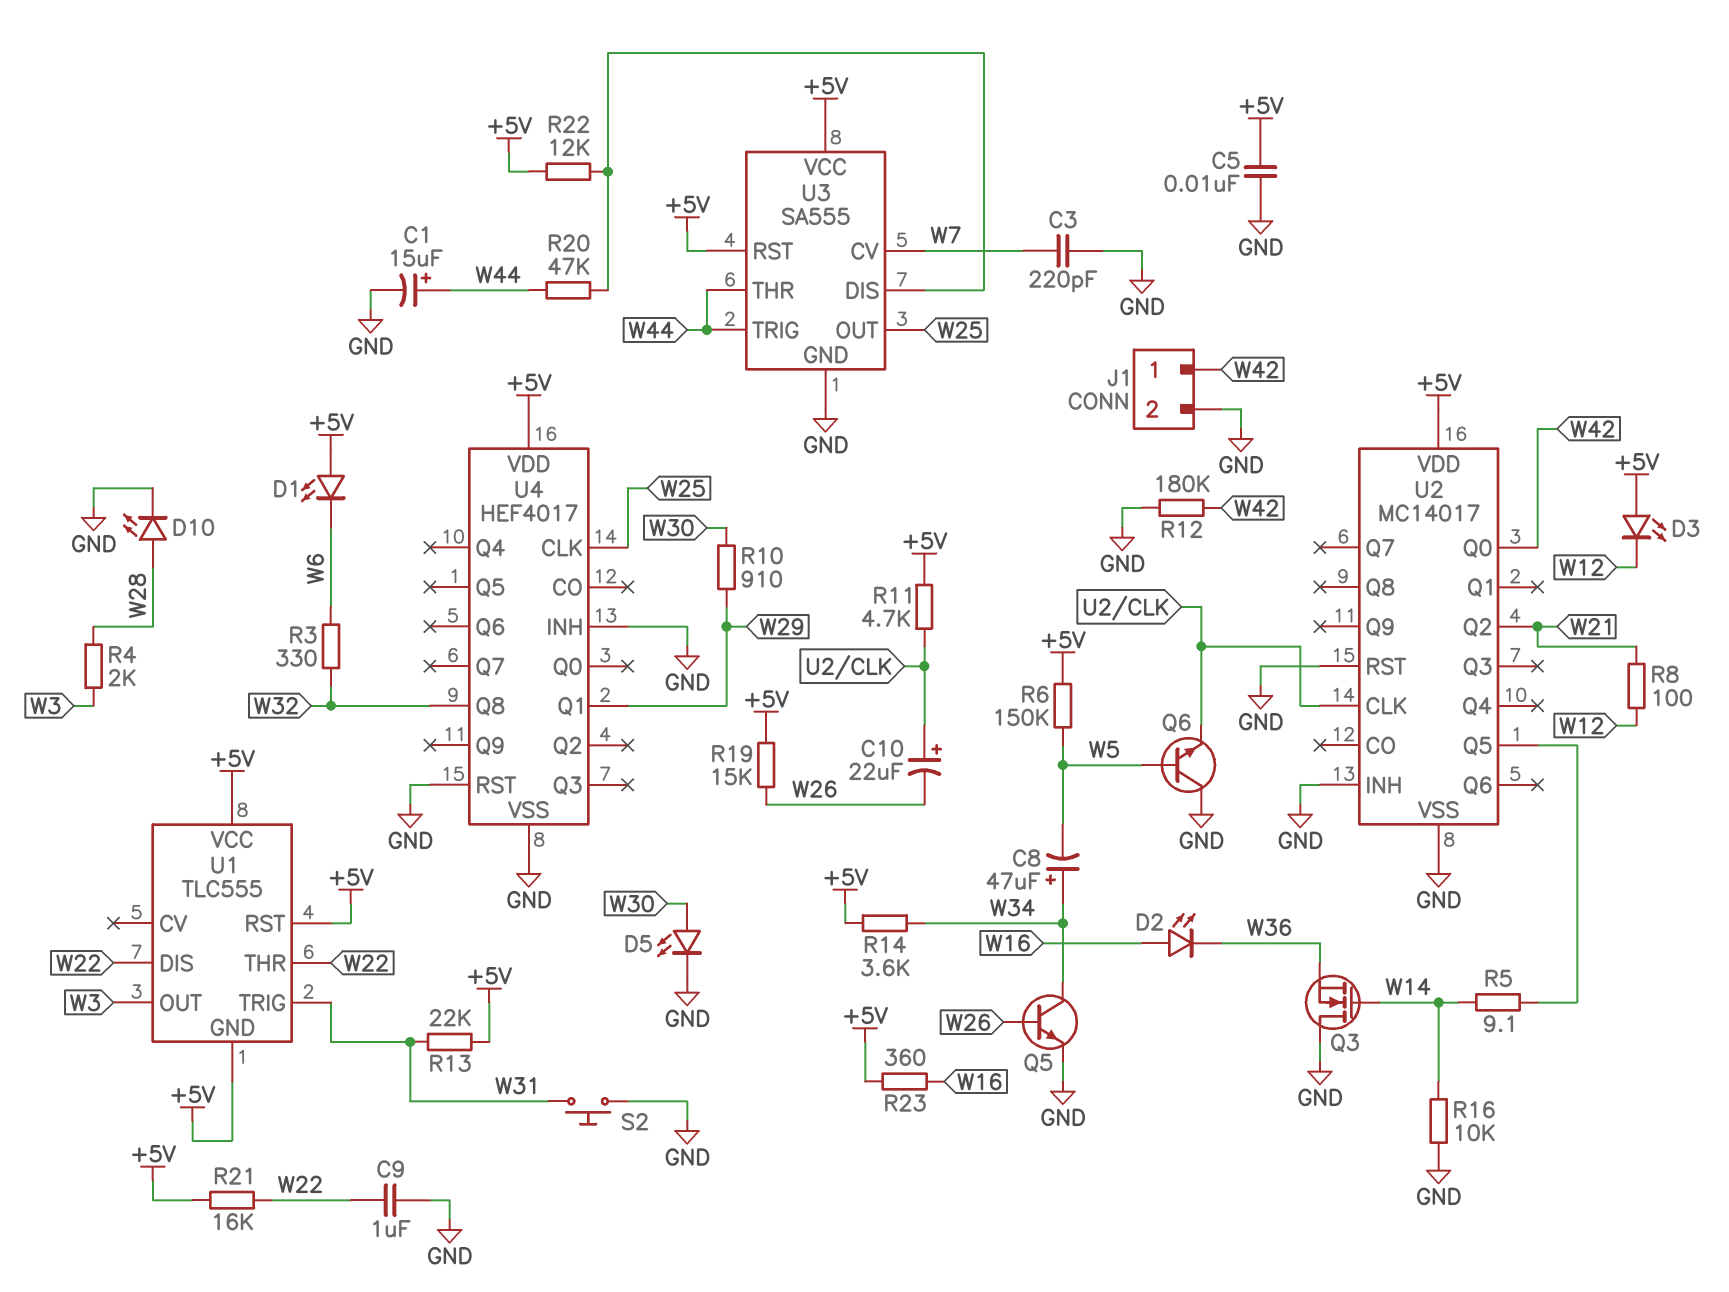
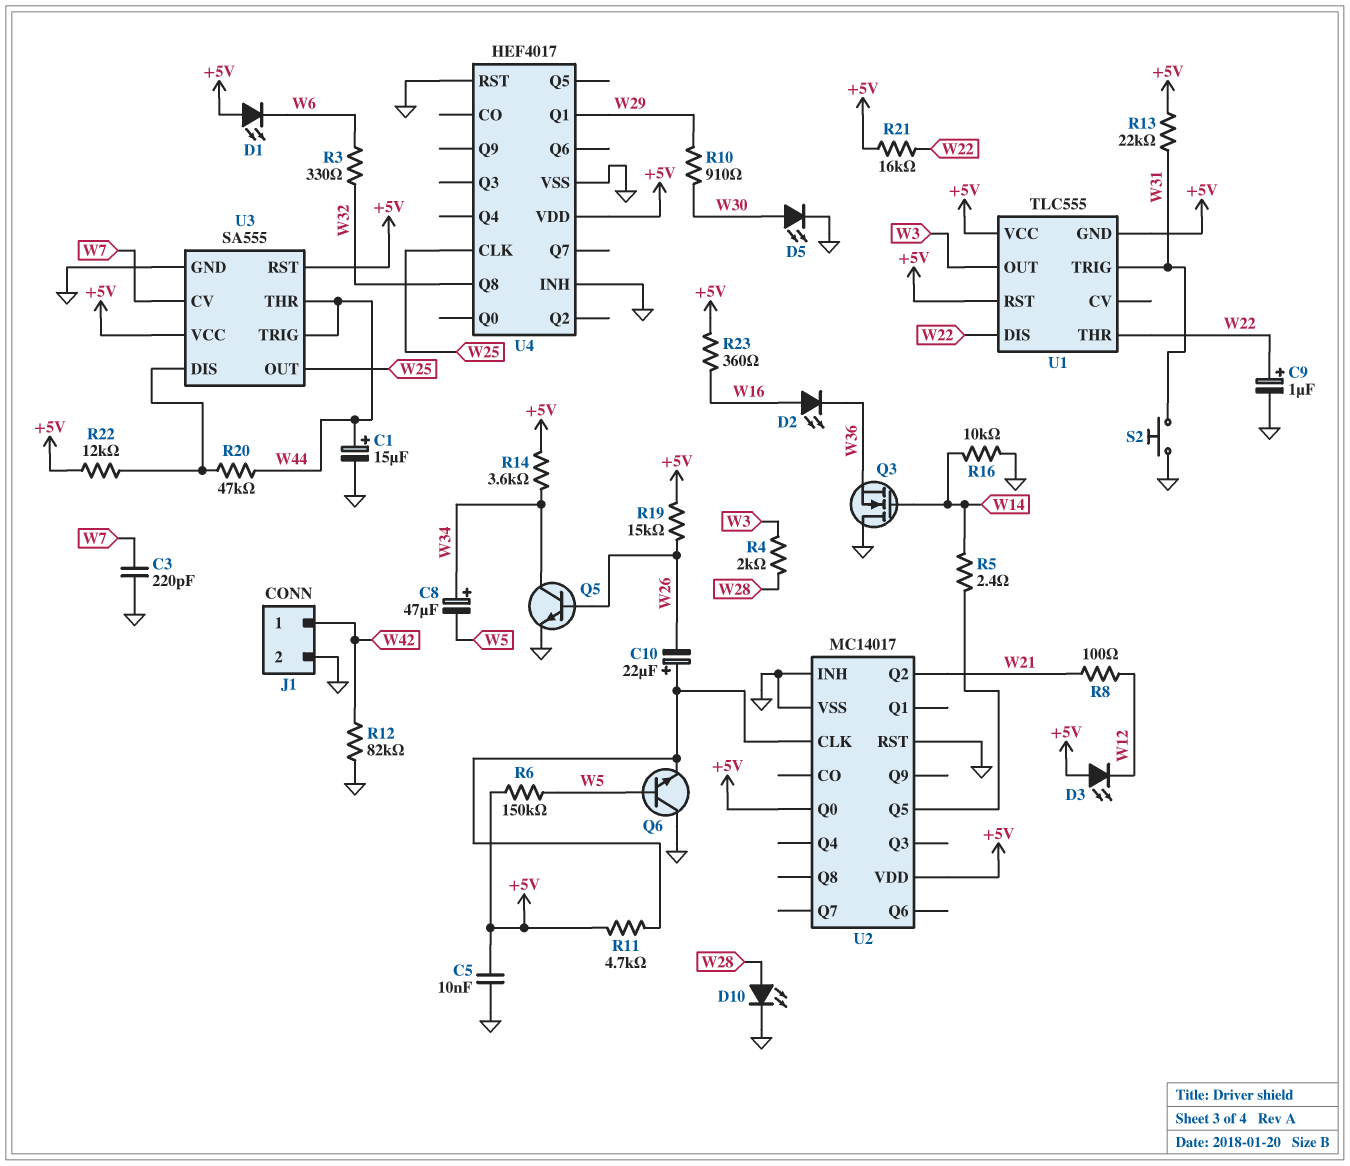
C9: 1uF (GND, W22) -> 1uF (plus W22, minus GND)
R5: 9.1 (U2/Q5, W14) -> 2.4 (U2/Q5, W14)
R12: 180k (GND, W42) -> 82k (GND, W42)
U2 pin Q0: W42 -> +5V

